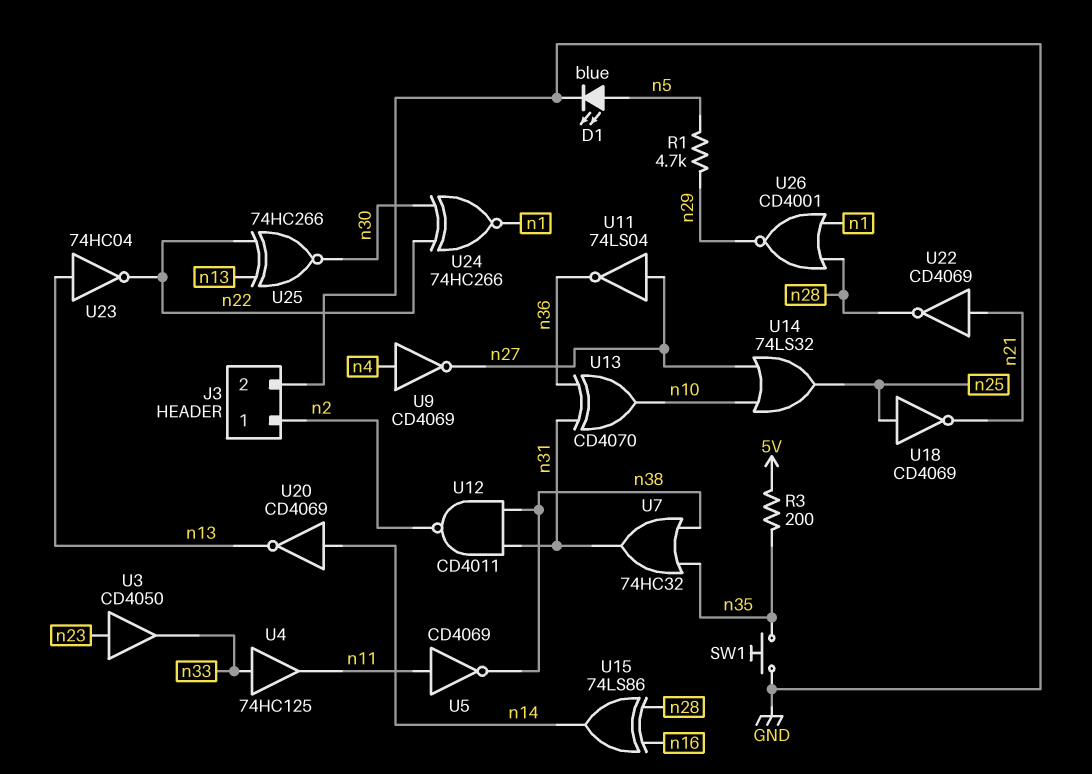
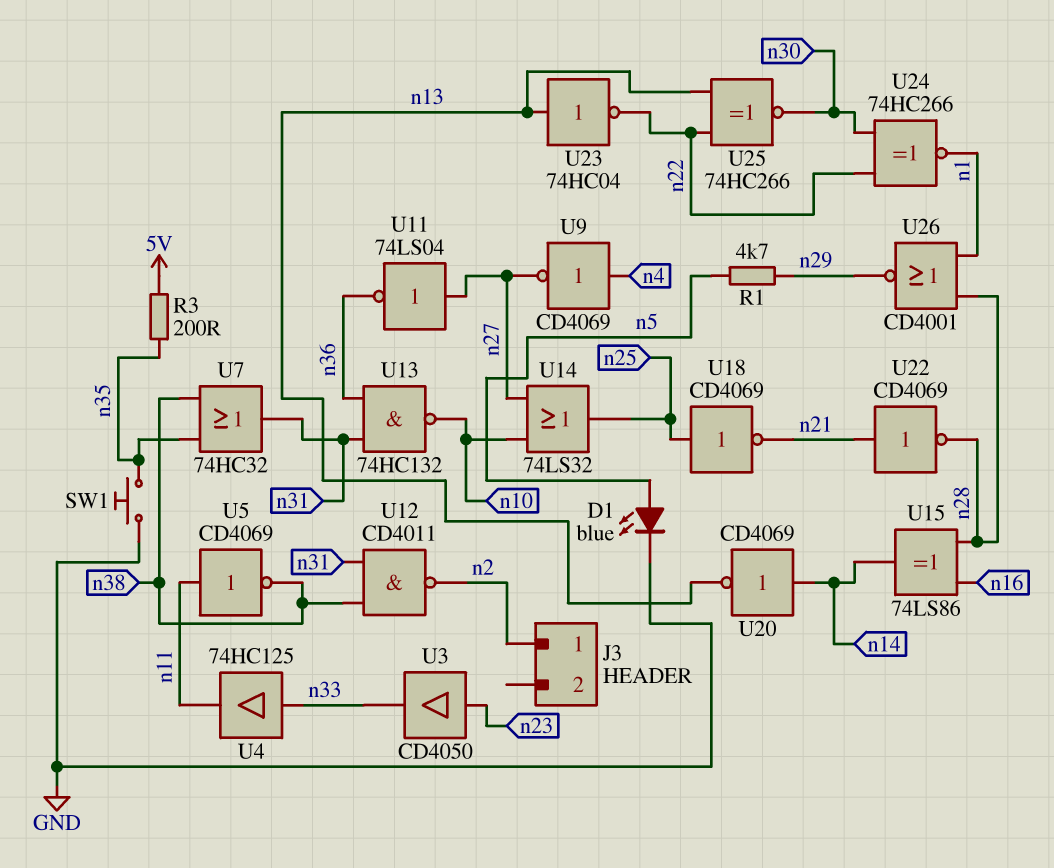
J3 pin 2: GND -> none
U13: XOR CD4070 (in n31, in n36, out n10) -> NAND 74HC132 (in n31, in n36, out n10)

